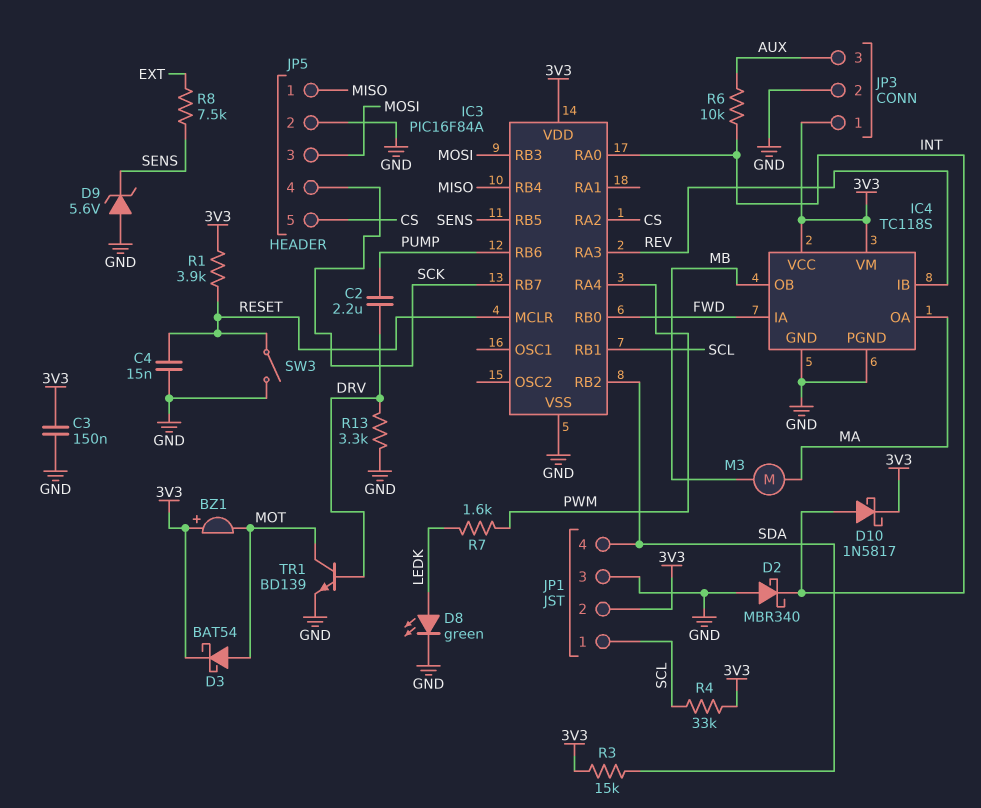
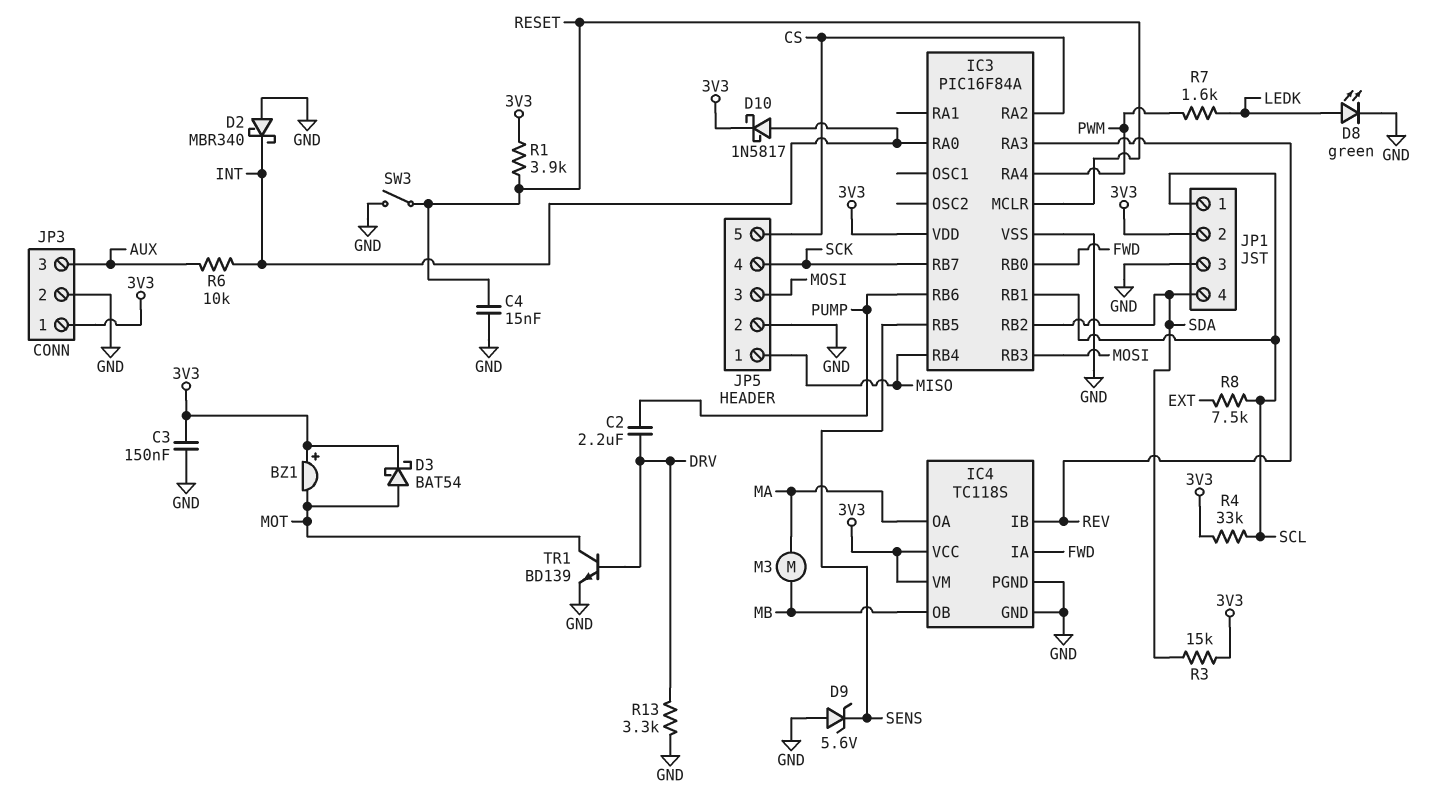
R8: 7.5k (EXT, SENS) -> 7.5k (EXT, SCL)

